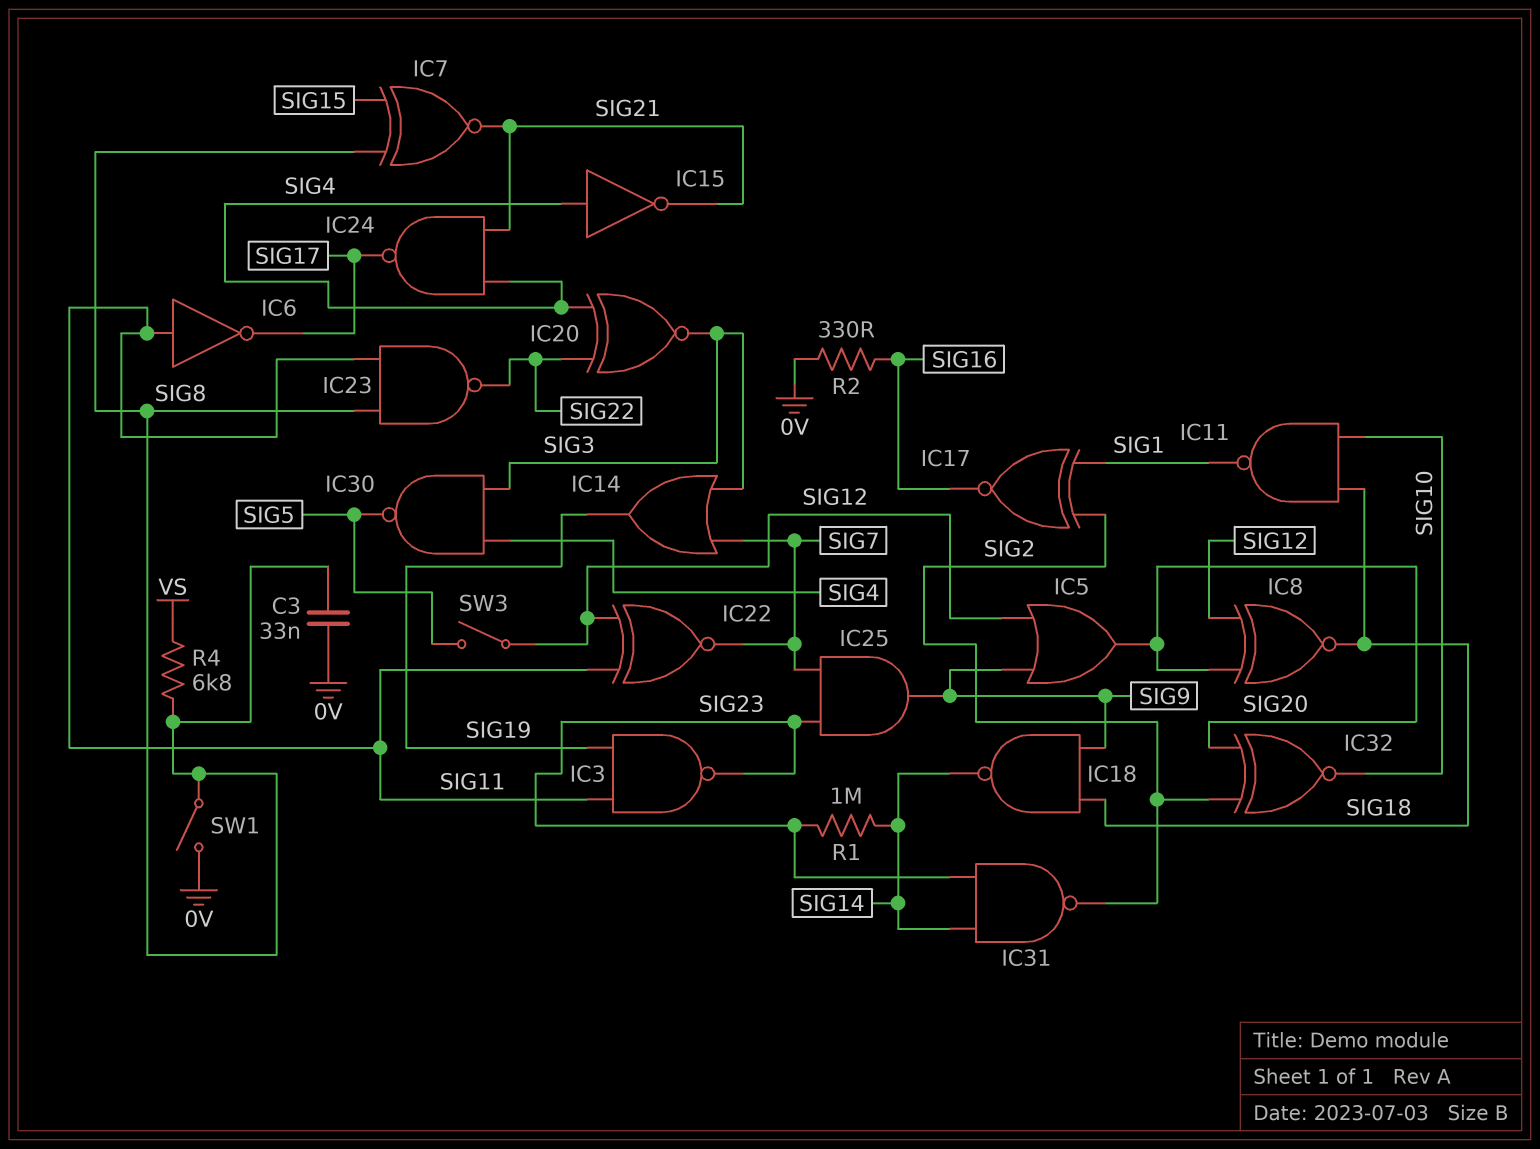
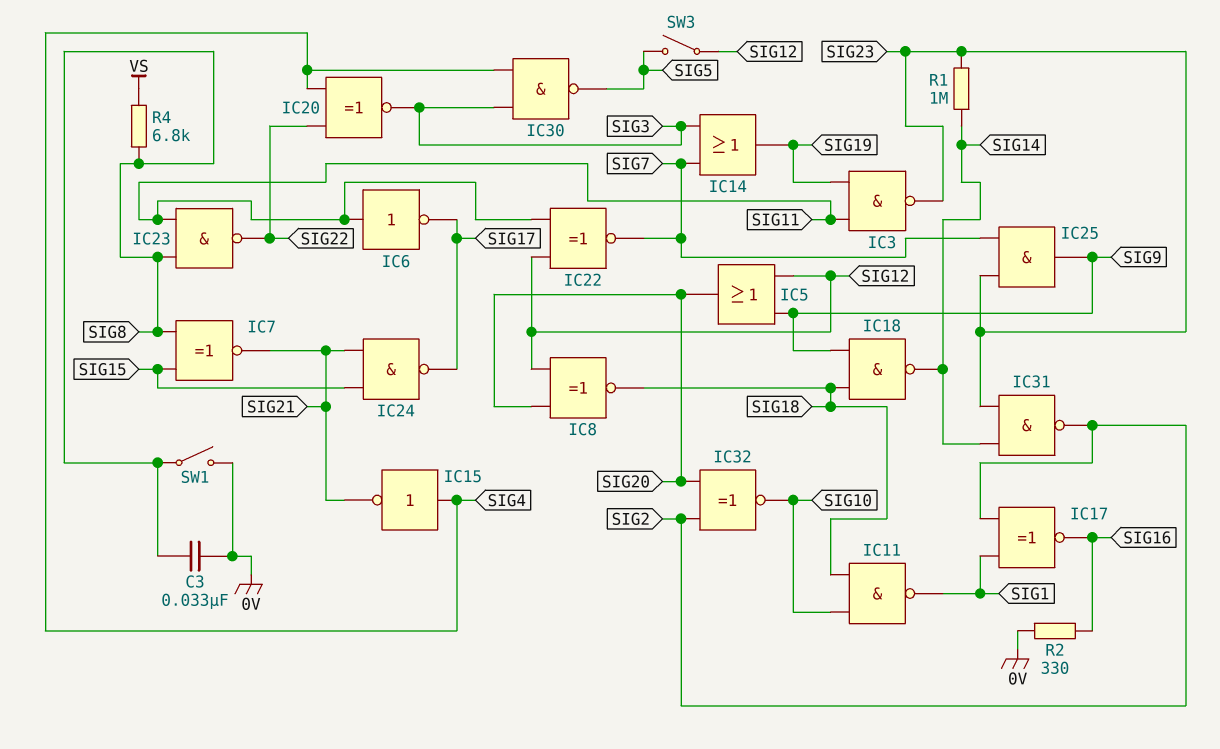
IC24: NAND (in SIG4, in SIG21, out SIG17) -> NAND (in SIG15, in SIG21, out SIG17)

